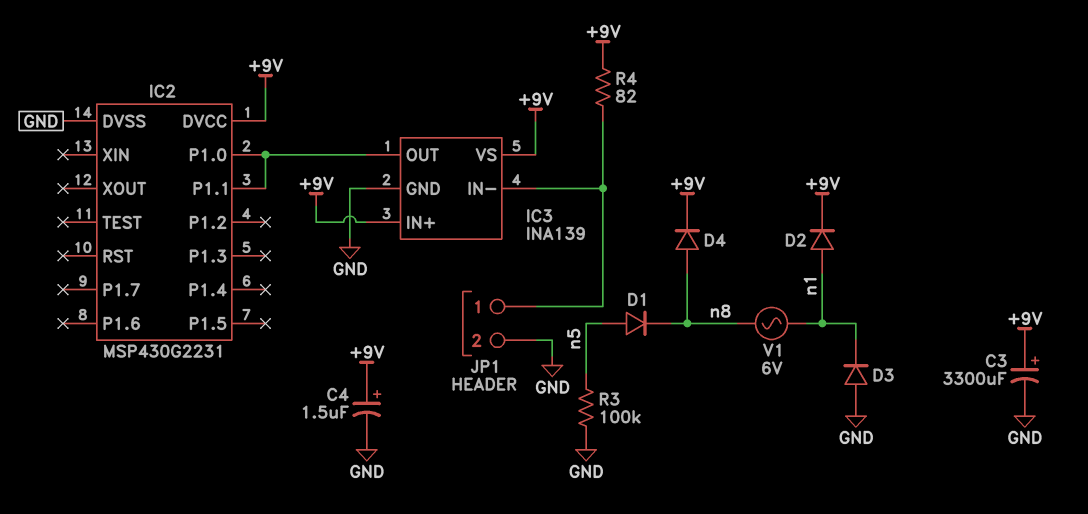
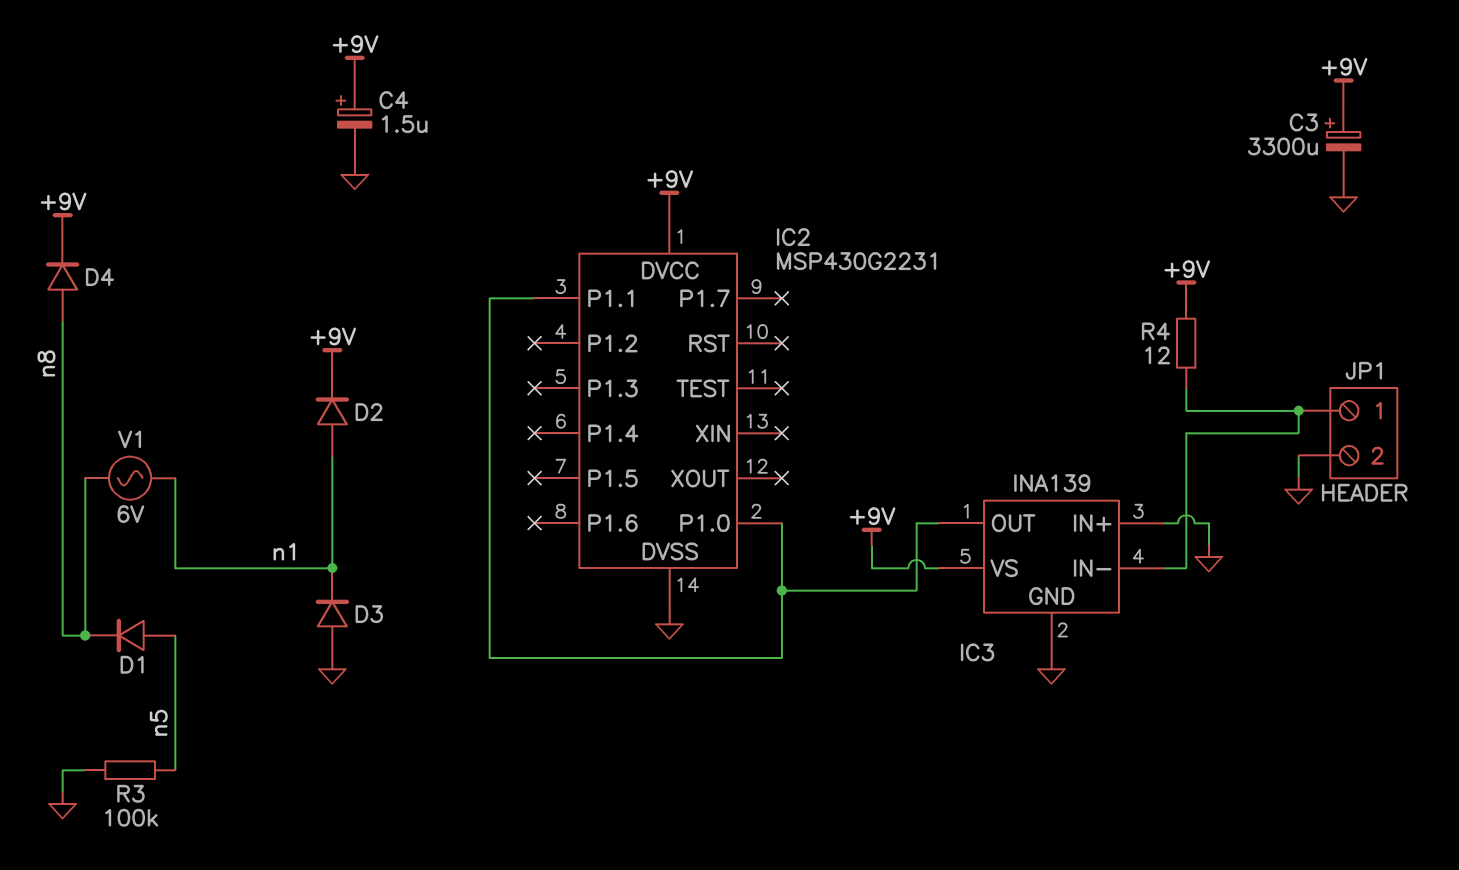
IC3 pin IN+: +9V -> GND
R4: 82 (+9V, IC3/IN-) -> 12 (+9V, IC3/IN-)

